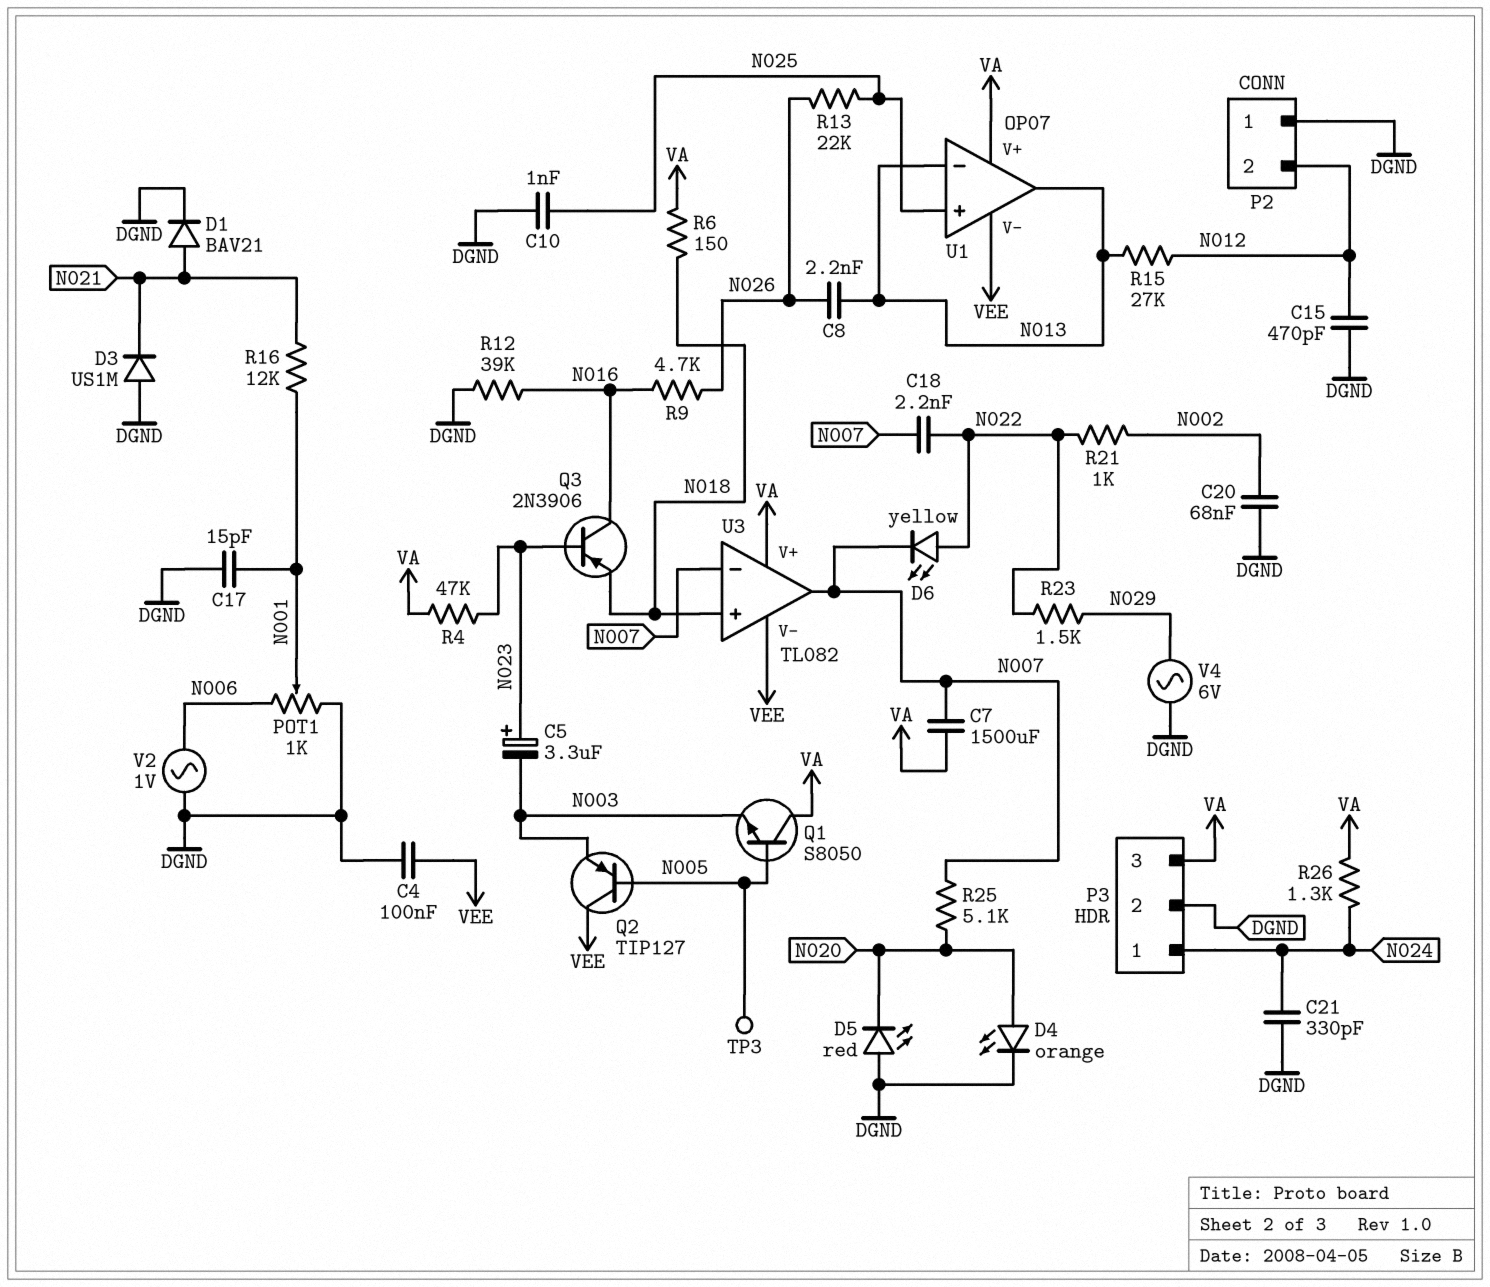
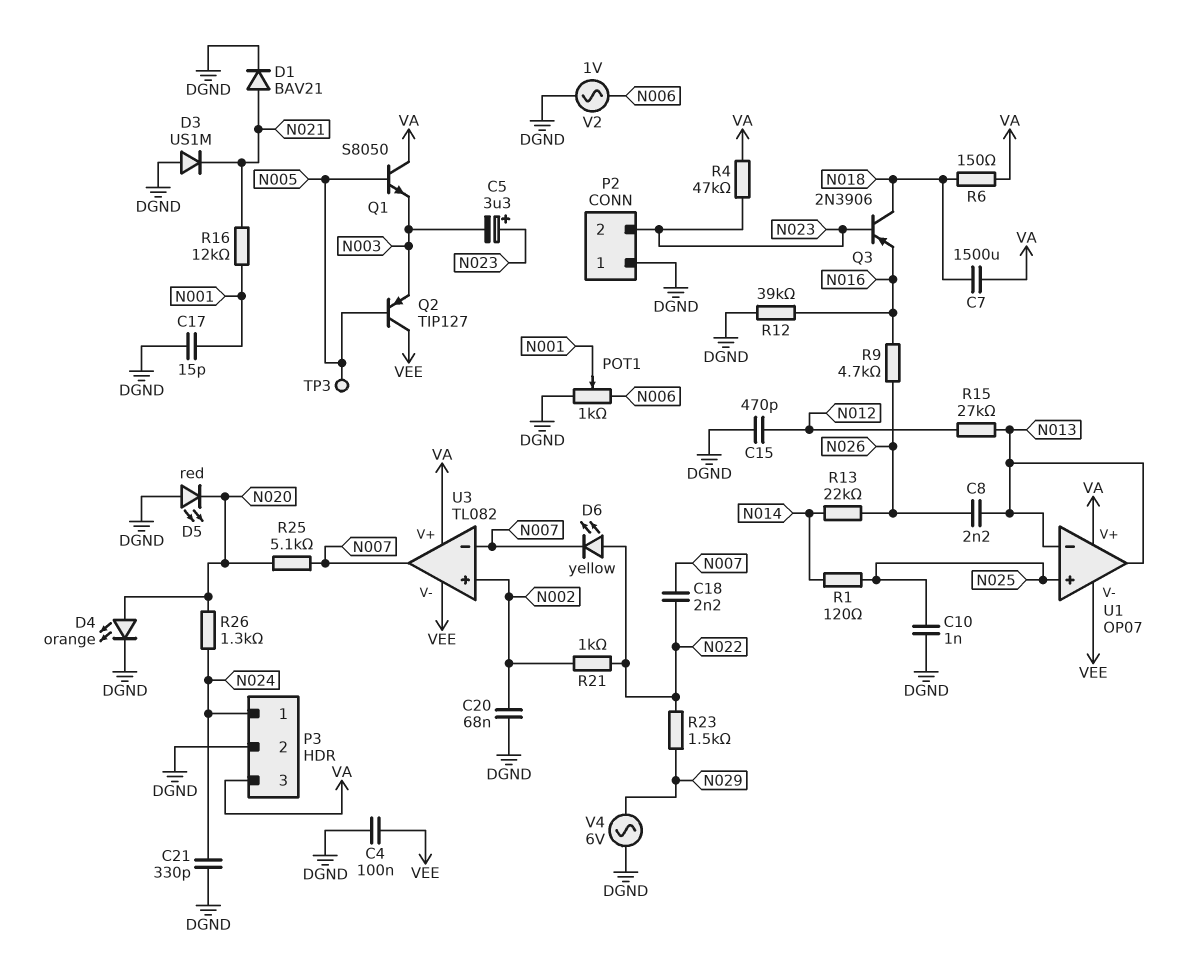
C7: 1500uF (N007, VA) -> 1500uF (N018, VA)
P2 pin 2: N012 -> N023
Q3: PNP 2N3906 (B N023, C N016, E N018) -> PNP 2N3906 (B N023, C N018, E N016)
R1: none -> 120 (N014, N025)
R13: 22k (N025, N026) -> 22k (N014, N026)
R26: 1.3k (N024, VA) -> 1.3k (N020, N024)
U3 pin in+: N018 -> N002

